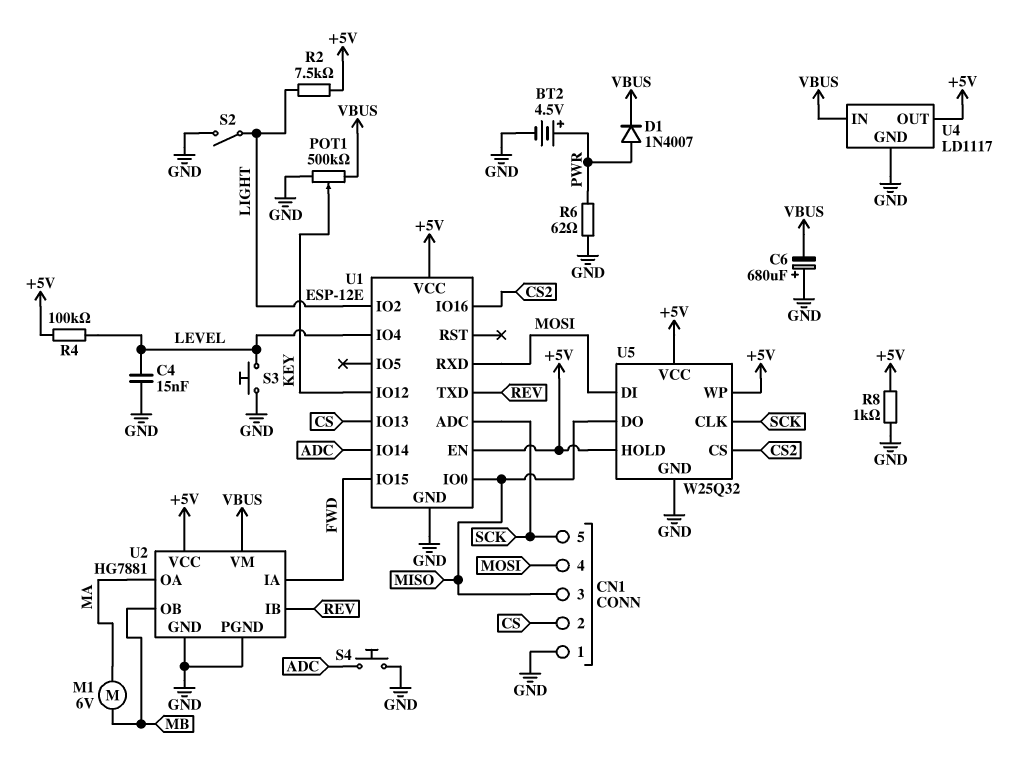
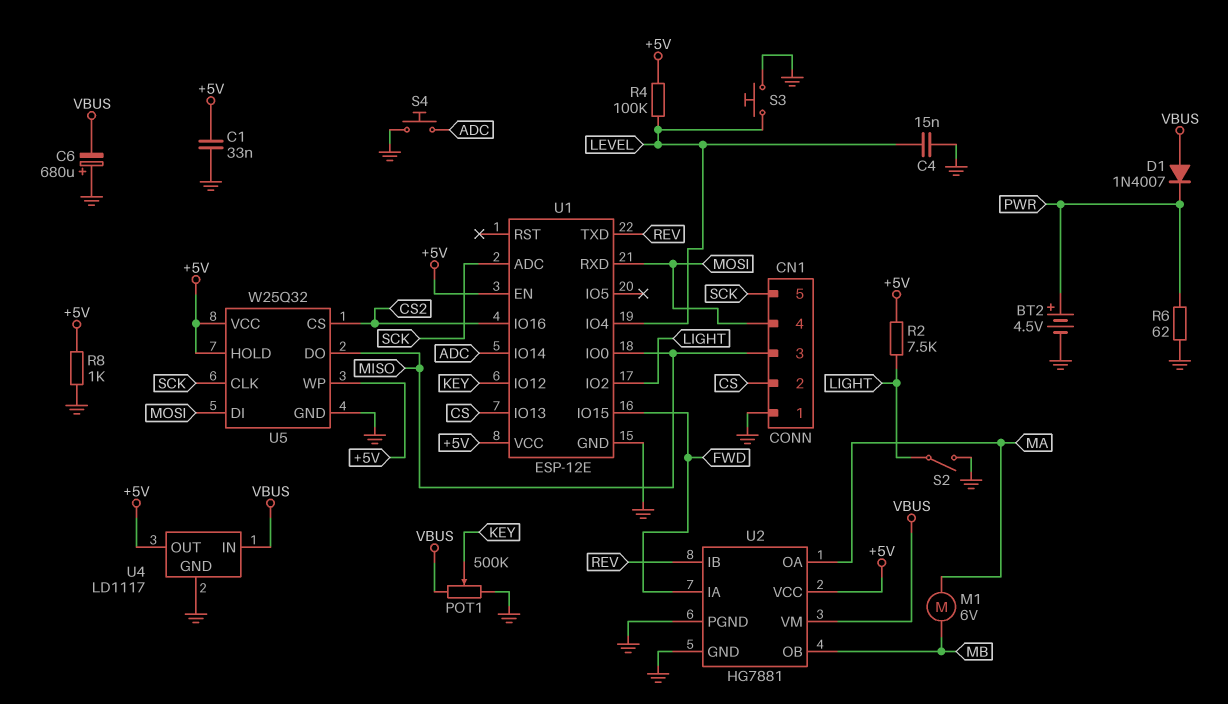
C1: none -> 33nF (+5V, GND)
D1: diode 1N4007 (A PWR, K VBUS) -> diode 1N4007 (A VBUS, K PWR)

